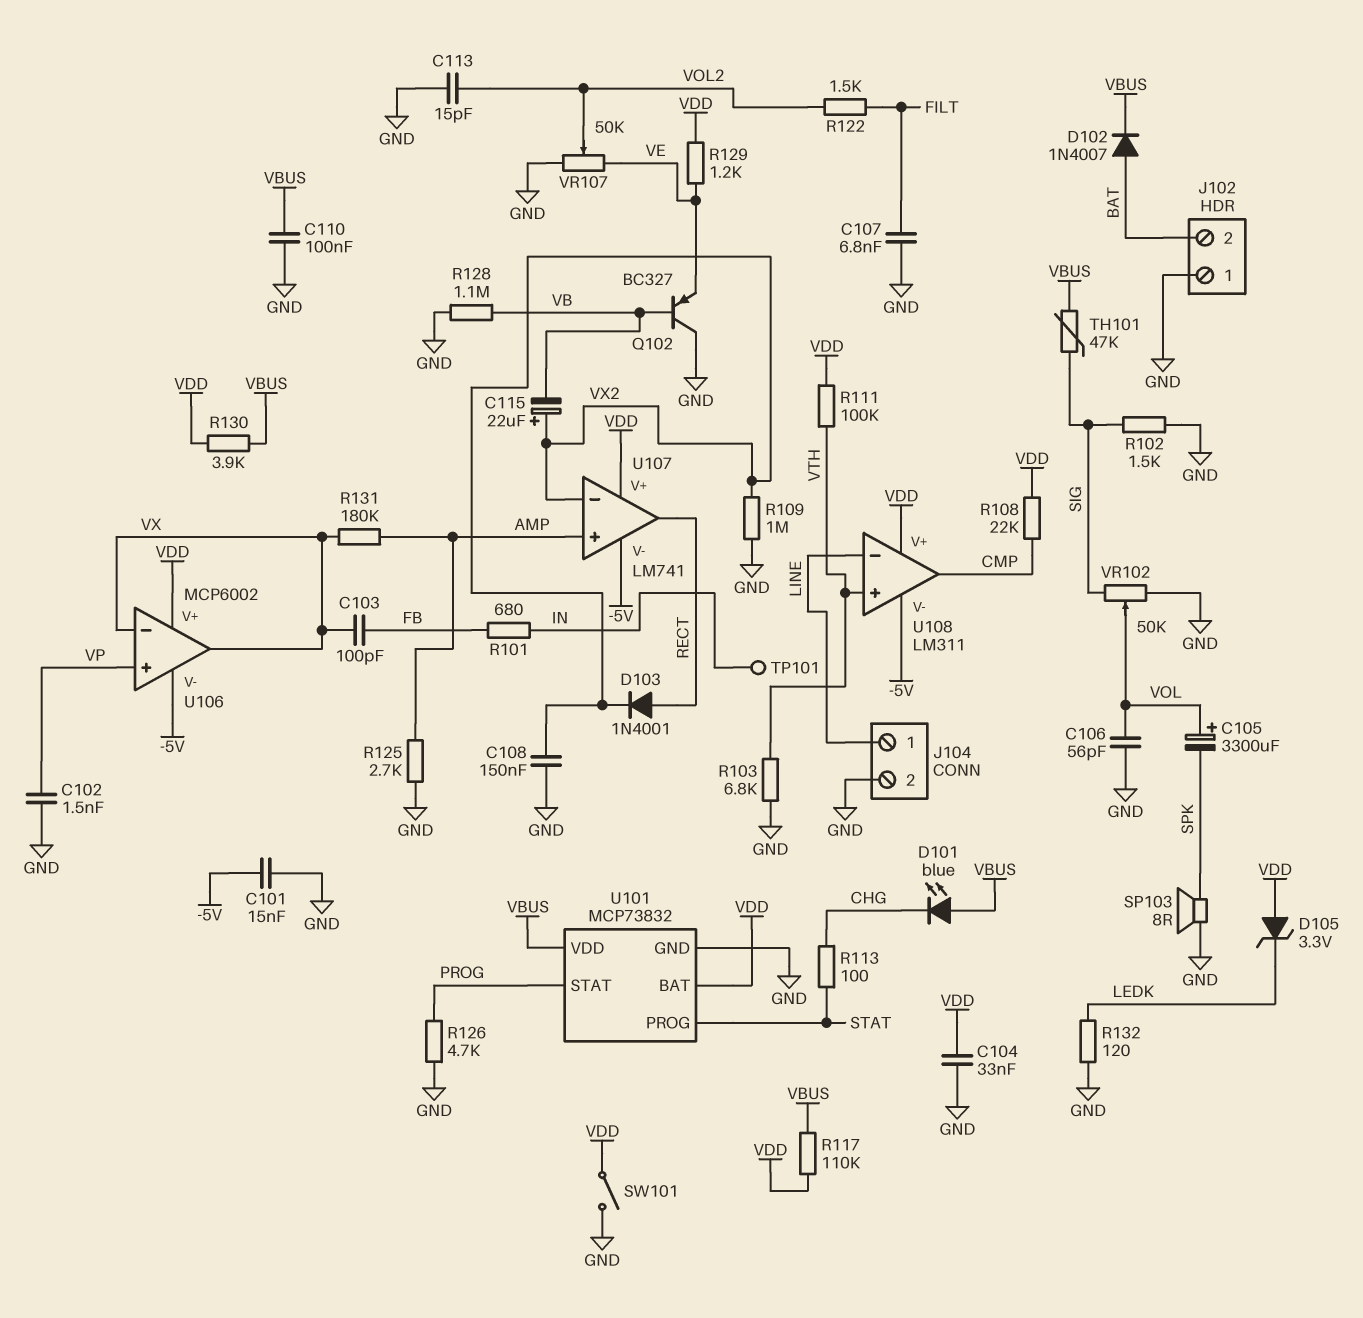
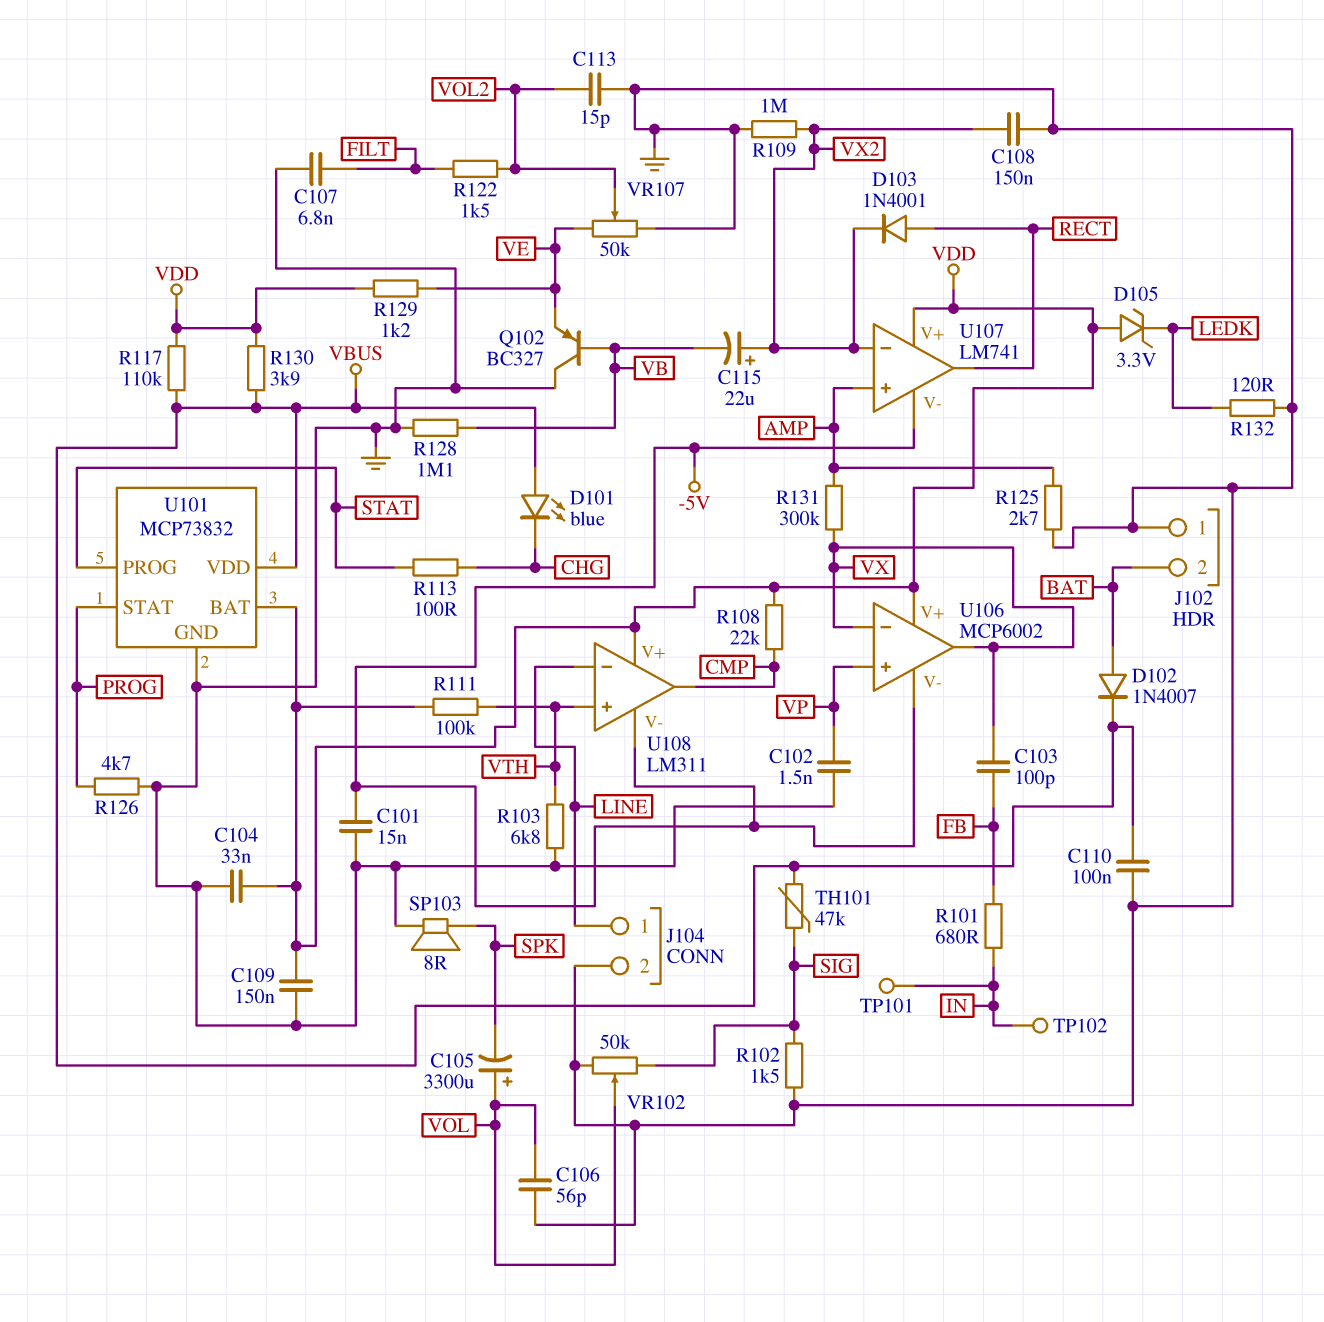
C109: none -> 150nF (GND, VDD)
R131: 180k (AMP, VX) -> 300k (AMP, VX)
SW101: switch (GND, VDD) -> none
TP102: none -> test point (IN)

